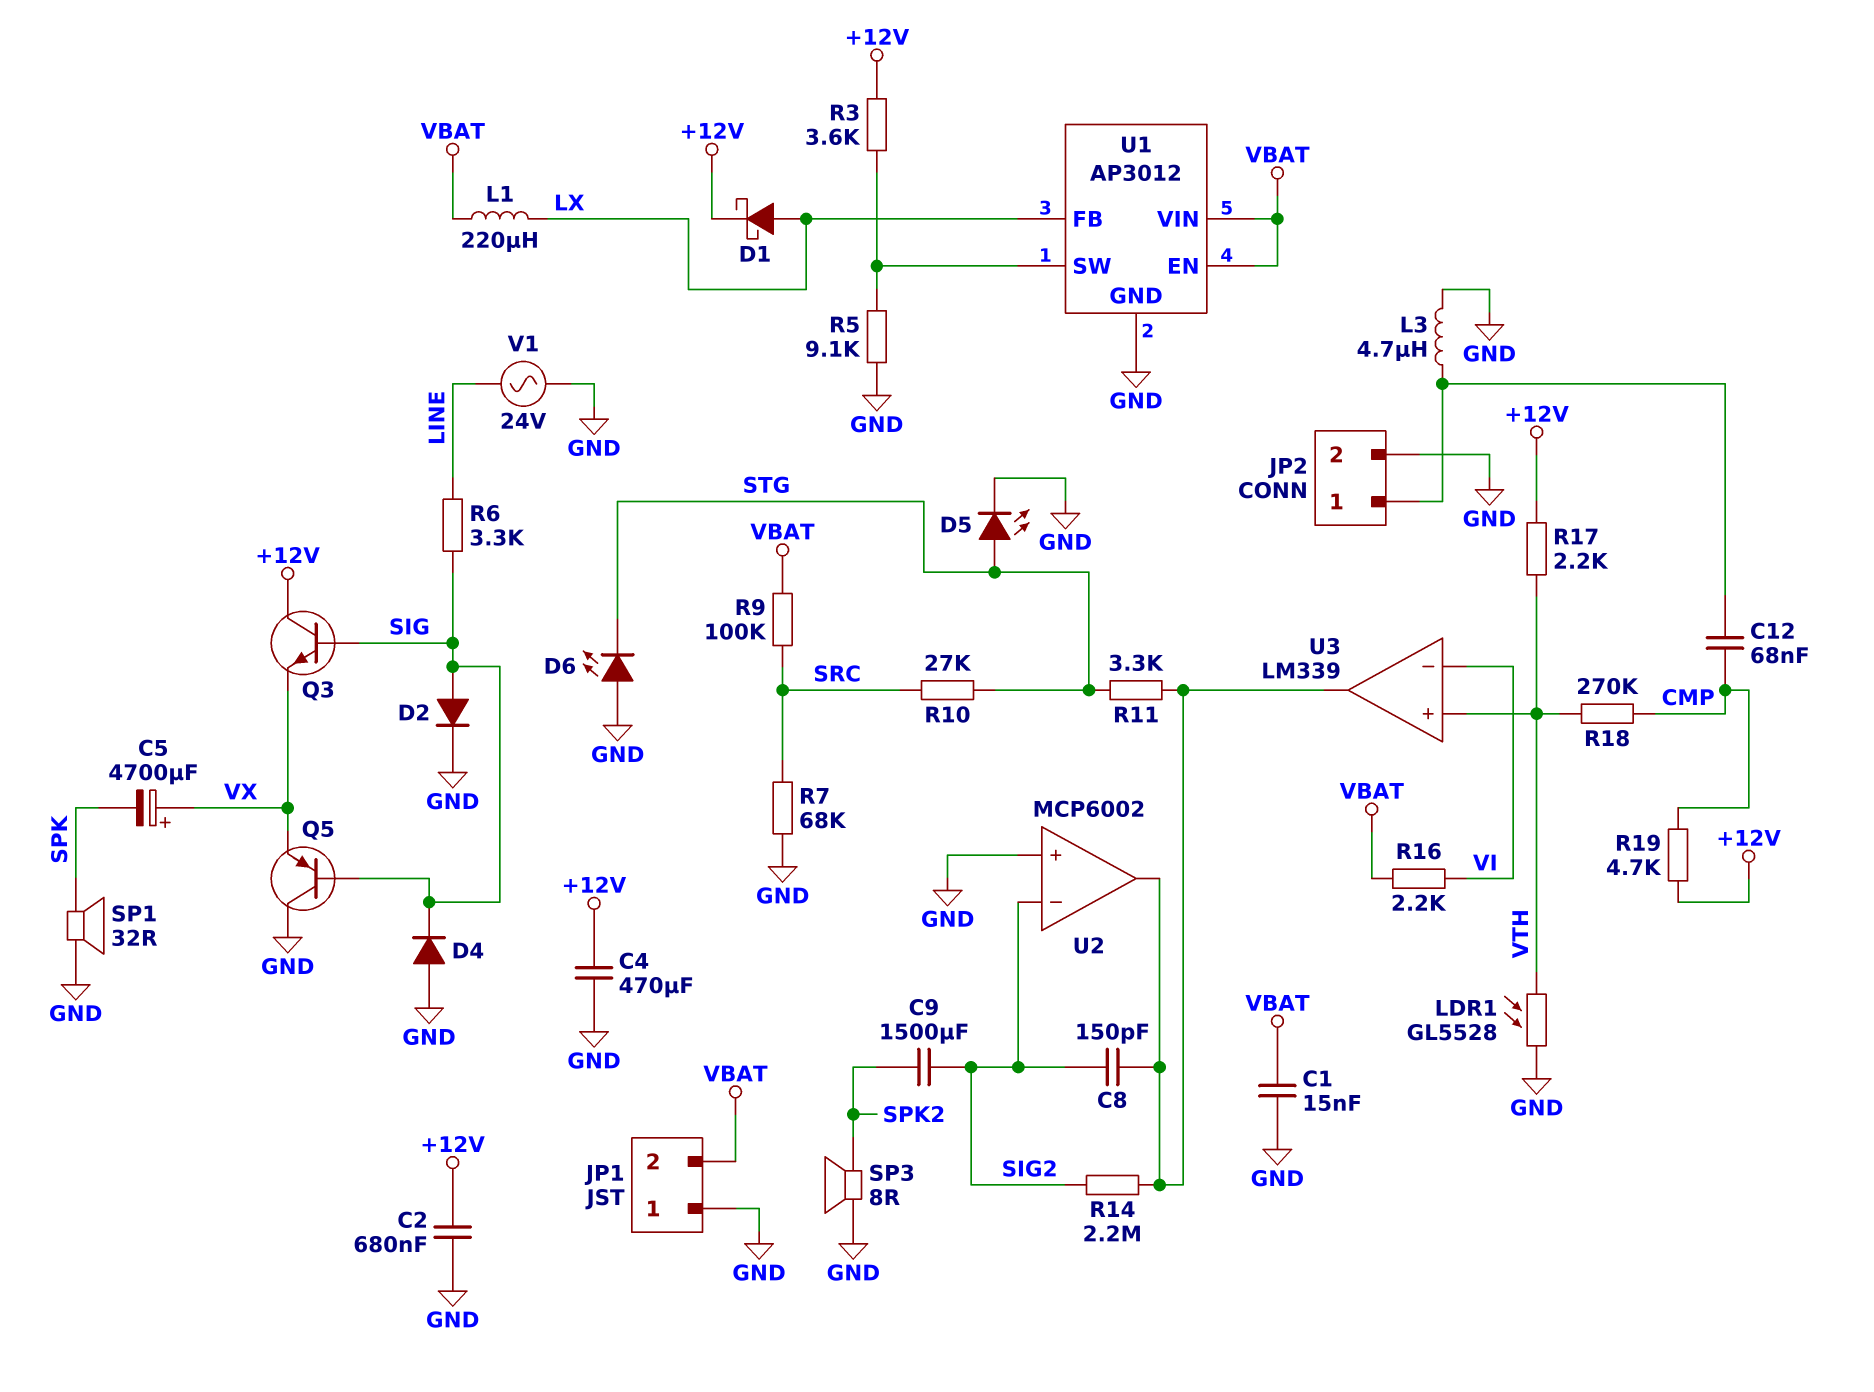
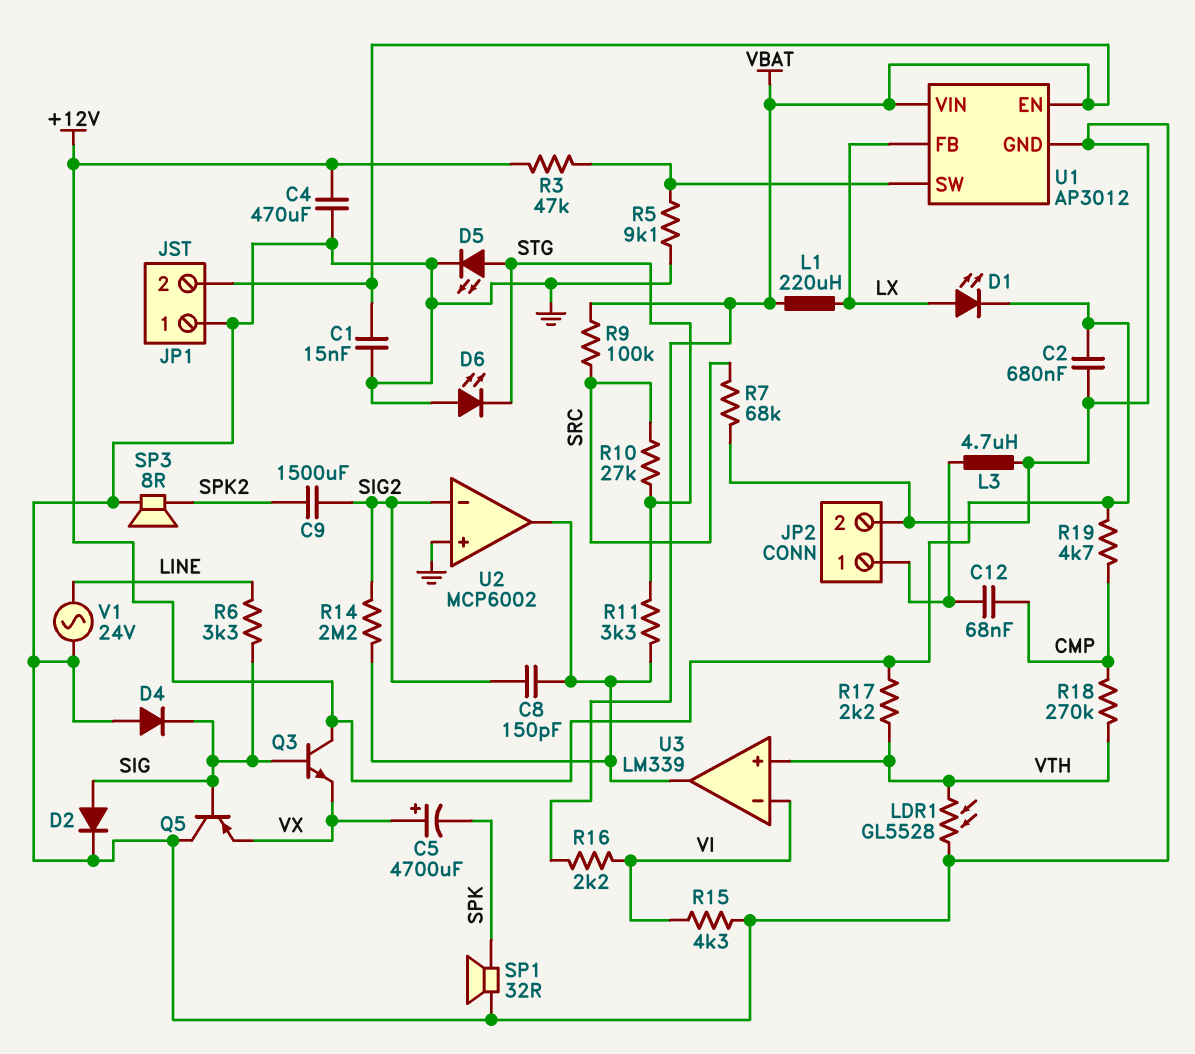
D1: schottky (A LX, K +12V) -> LED (A LX, K +12V)
R3: 3.6k (+12V, U1/SW) -> 47k (+12V, U1/SW)
R15: none -> 4.3k (GND, VI)

